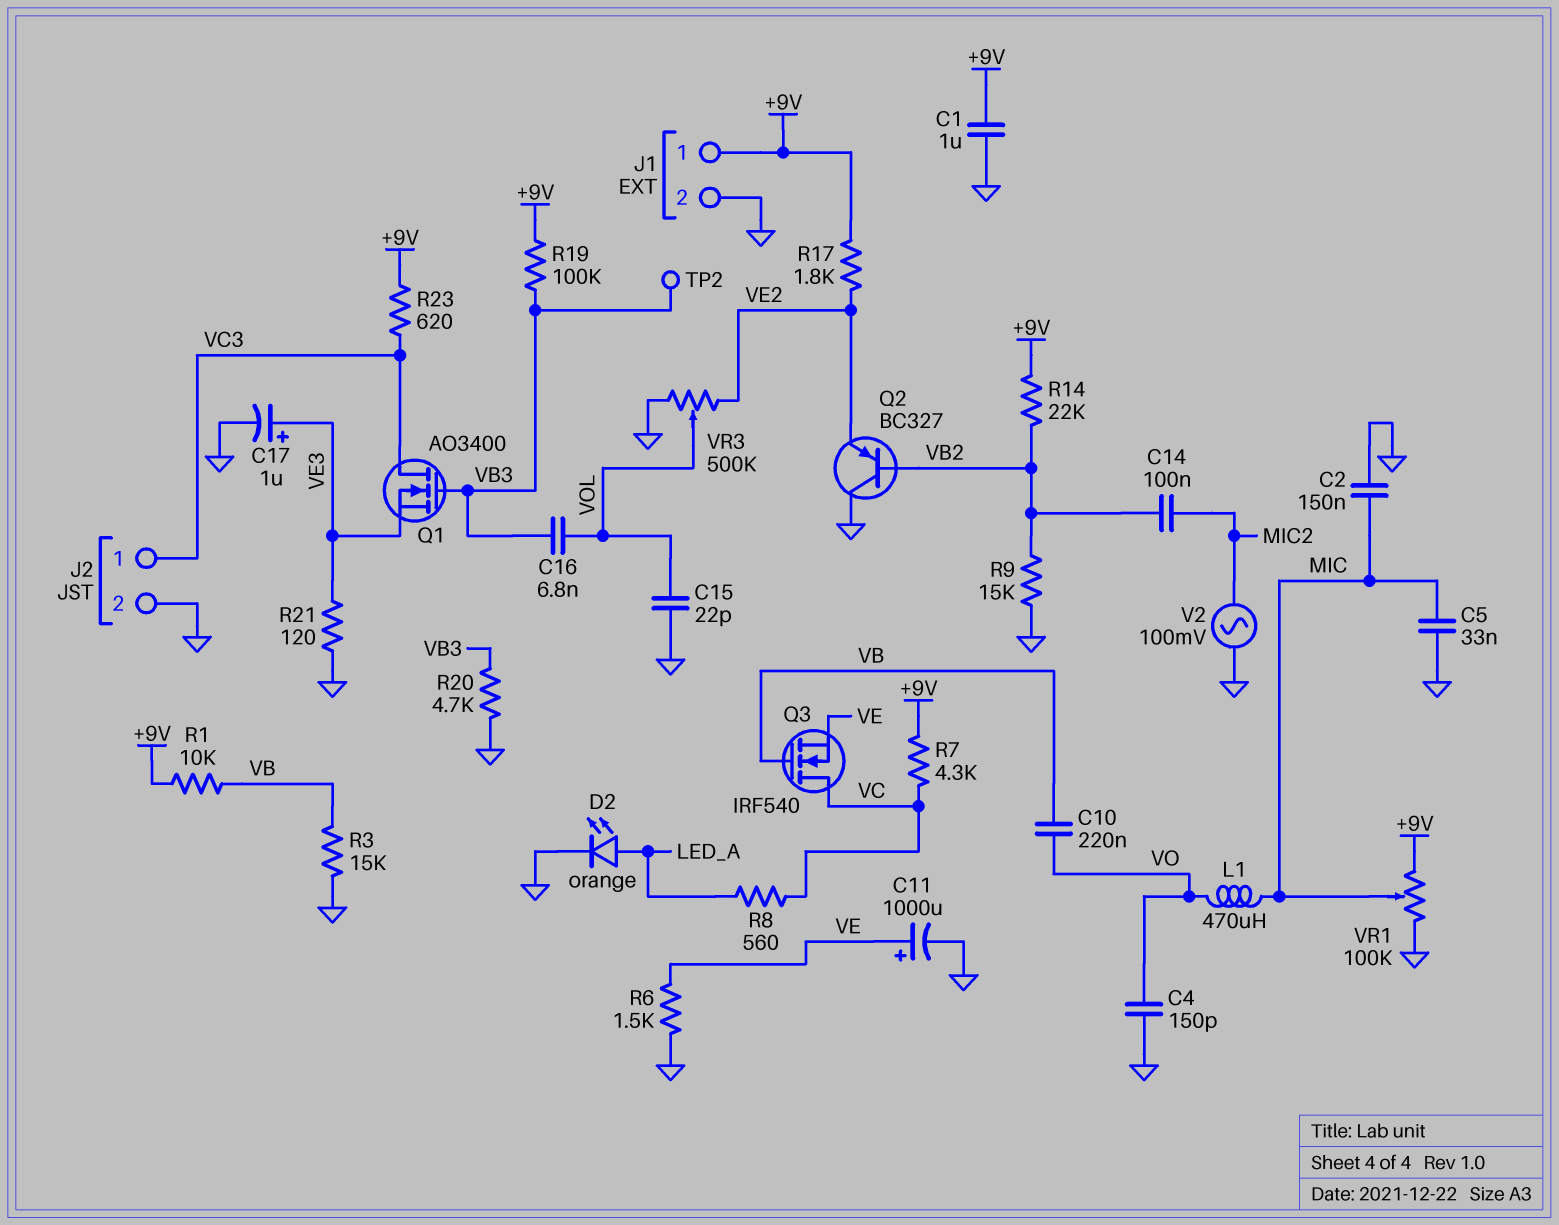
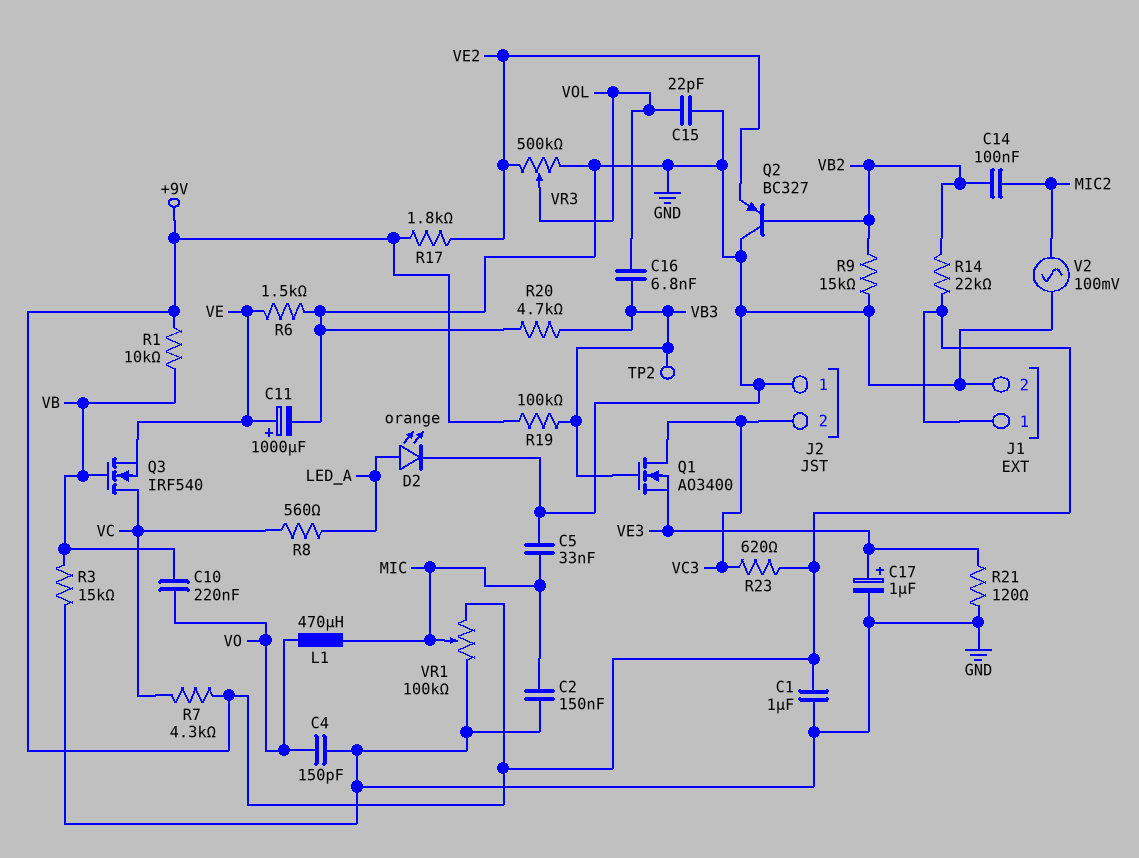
J2 pin 1: VC3 -> GND
J2 pin 2: GND -> VC3

